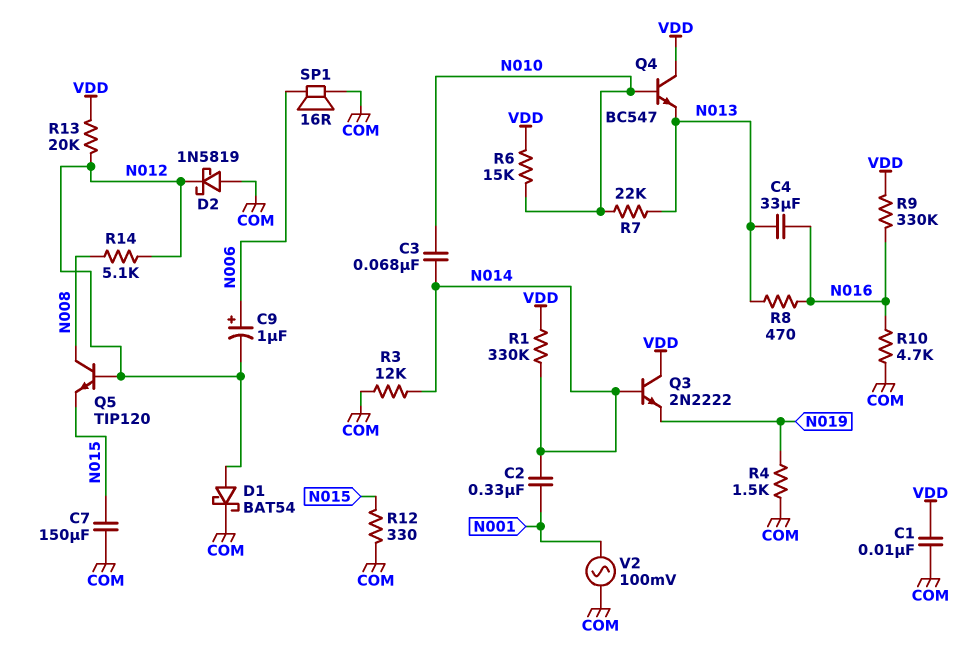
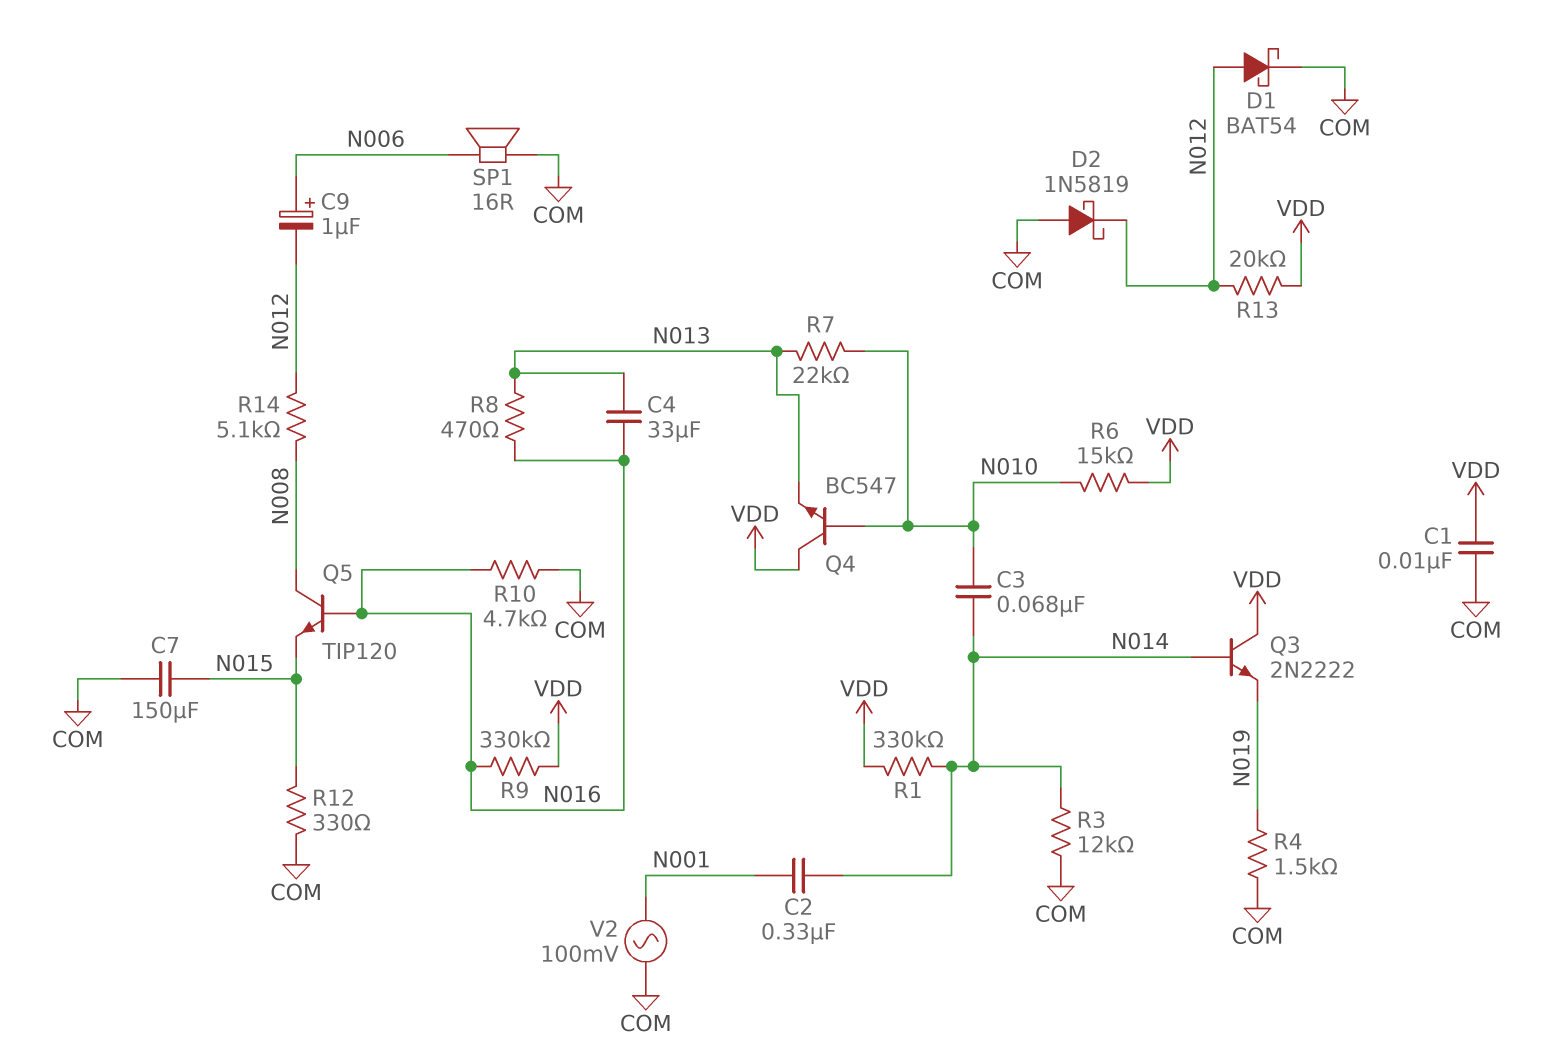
Q5: NPN TIP120 (B N012, C N008, E N015) -> NPN TIP120 (B N016, C N008, E N015)

